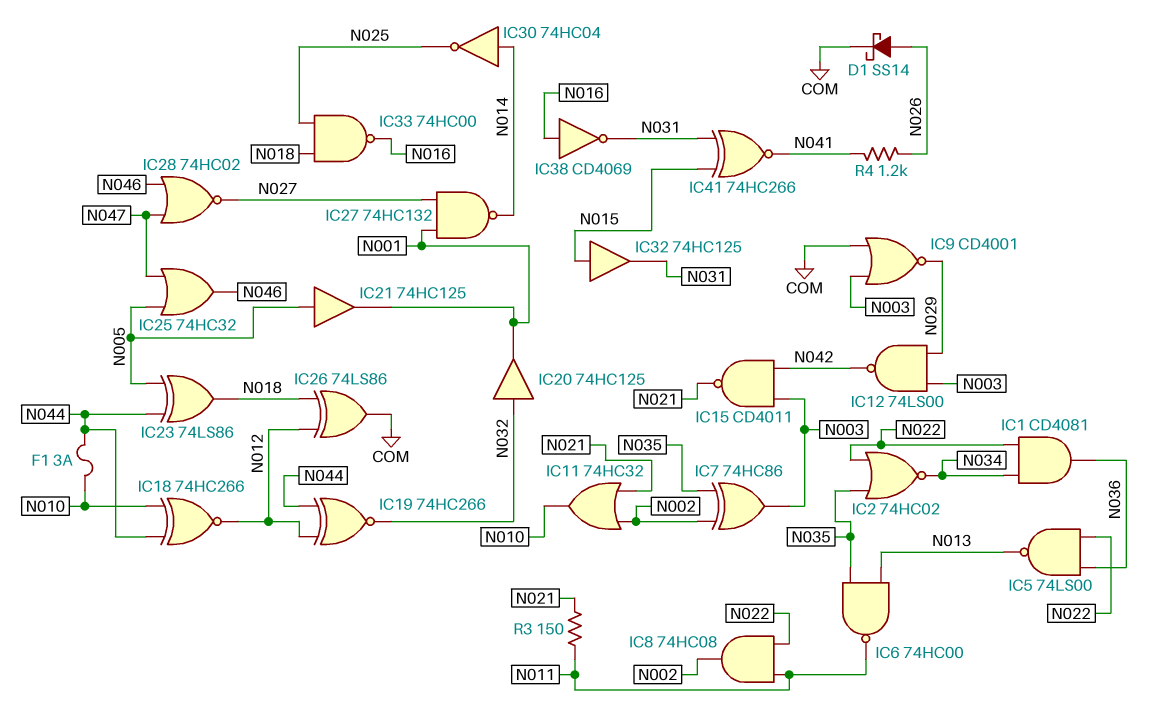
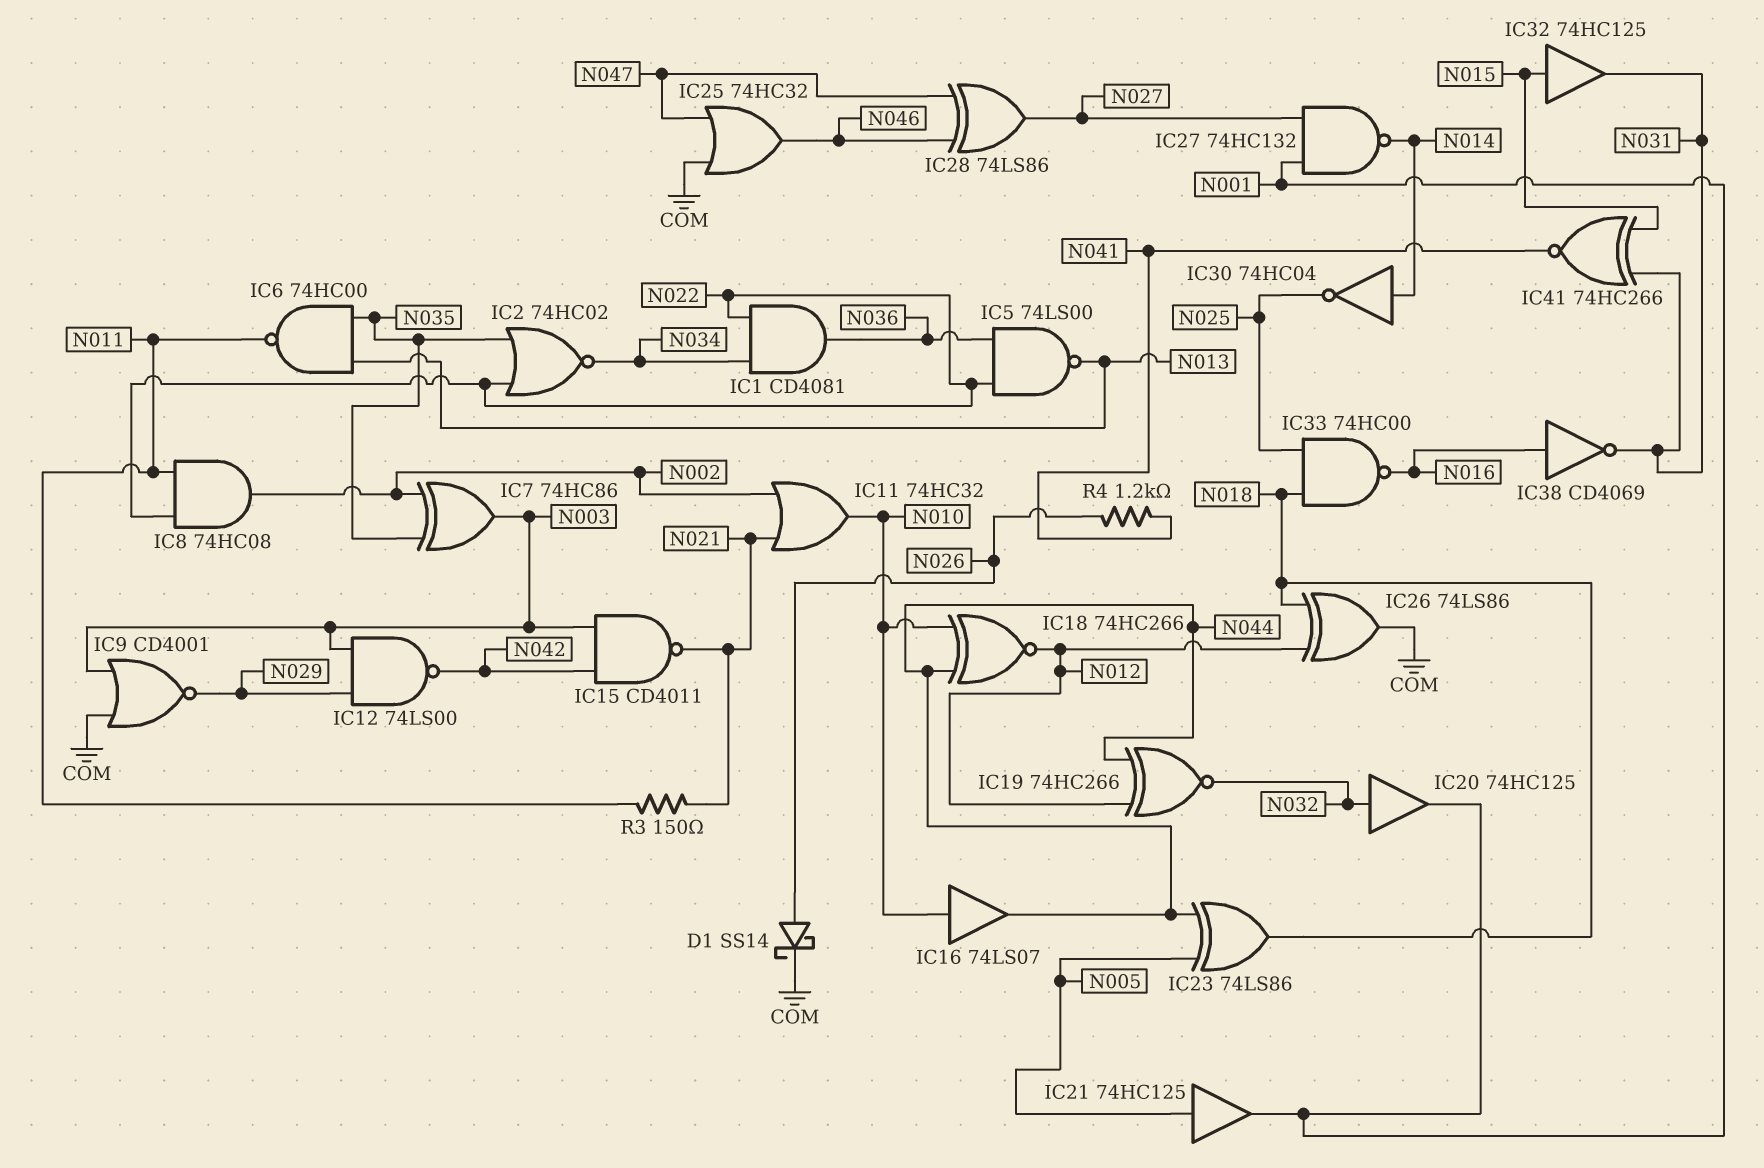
F1: 3A (N010, N044) -> none
IC16: none -> buffer 74LS07 (in N010, out N044)
IC25: OR 74HC32 (in N005, in N047, out N046) -> OR 74HC32 (in COM, in N047, out N046)
IC28: NOR 74HC02 (in N046, in N047, out N027) -> XOR 74LS86 (in N046, in N047, out N027)

